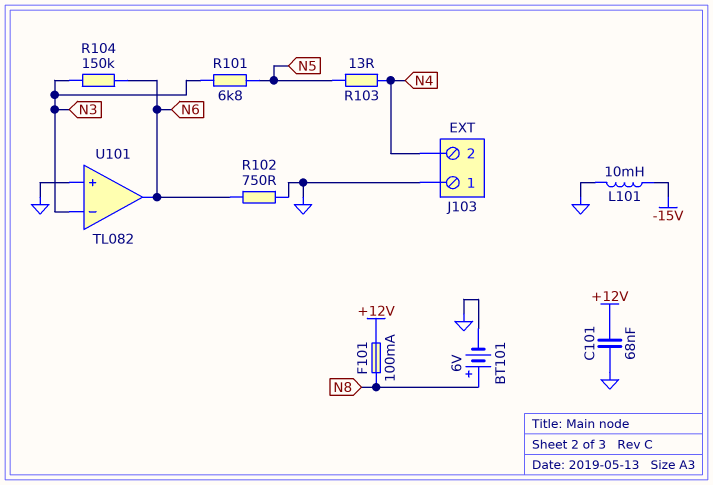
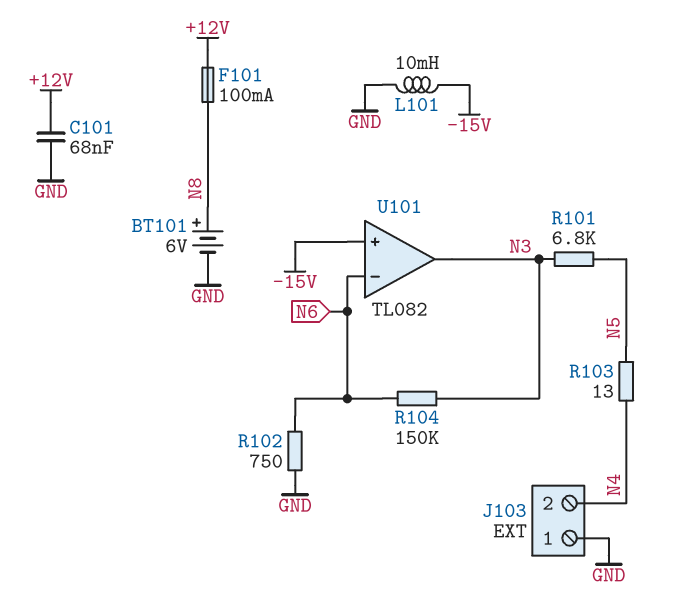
U101 pin in+: GND -> -15V
U101 pin in-: N3 -> N6
U101 pin out: N6 -> N3

